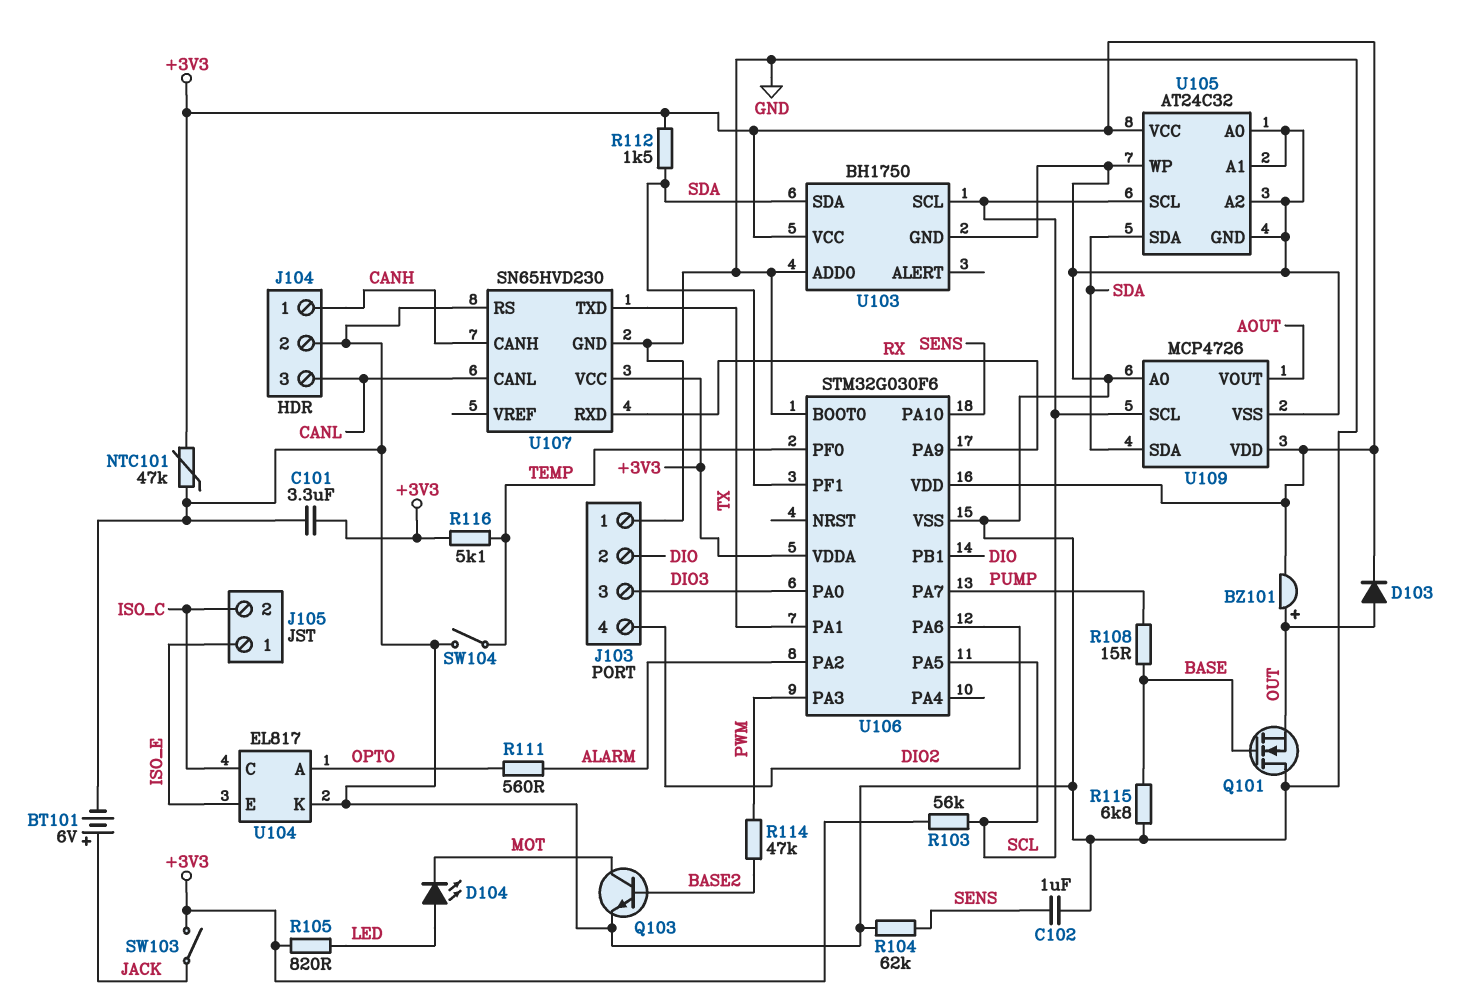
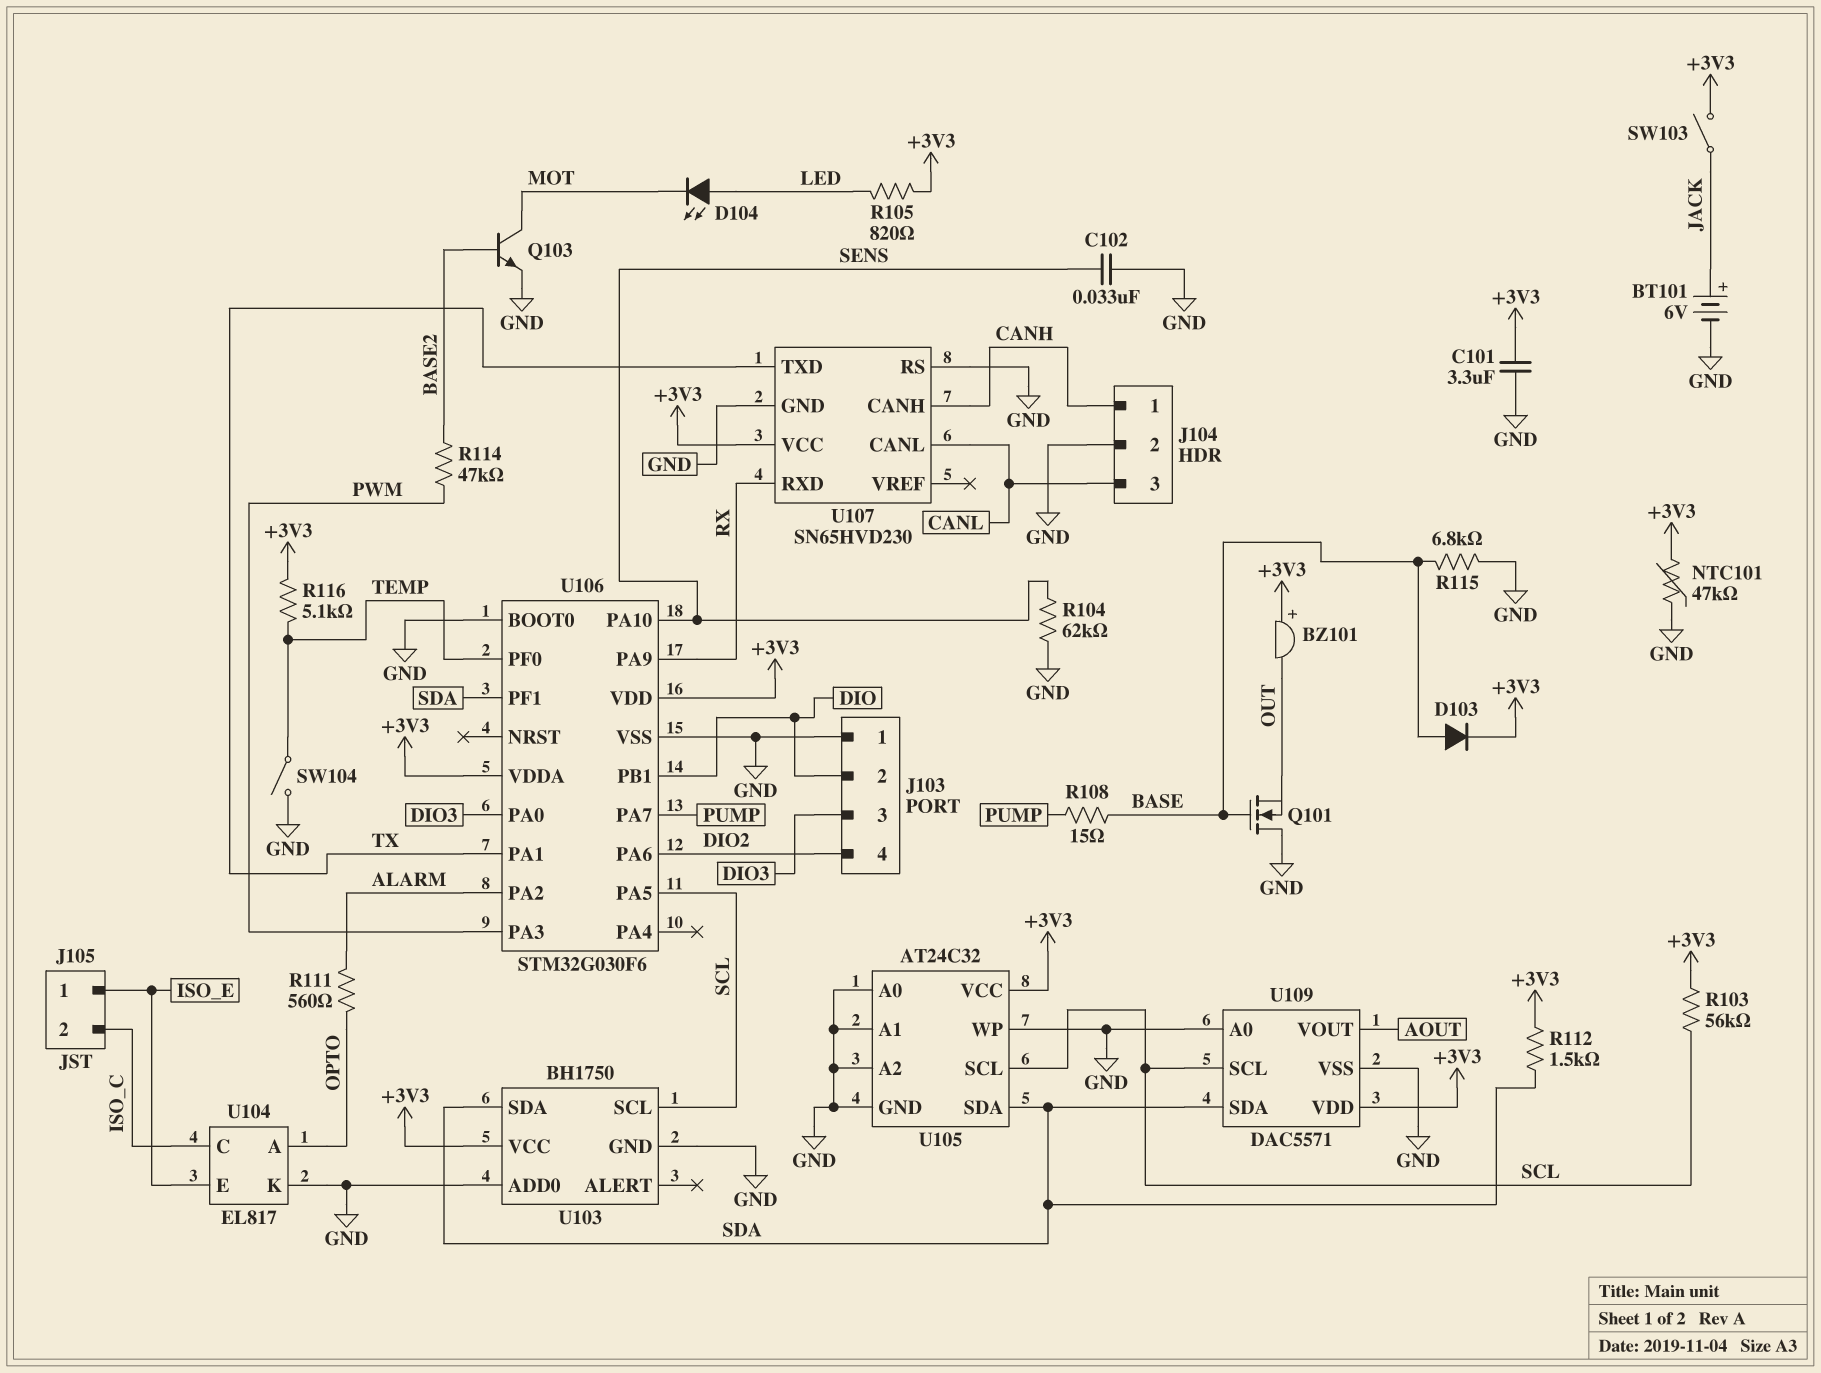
BZ101: buzzer (plus OUT, minus +3V3) -> buzzer (plus +3V3, minus OUT)
C102: 1uF (GND, SENS) -> 33nF (GND, SENS)
D103: diode (A OUT, K +3V3) -> diode (A BASE, K +3V3)
U109: MCP4726 -> DAC5571

